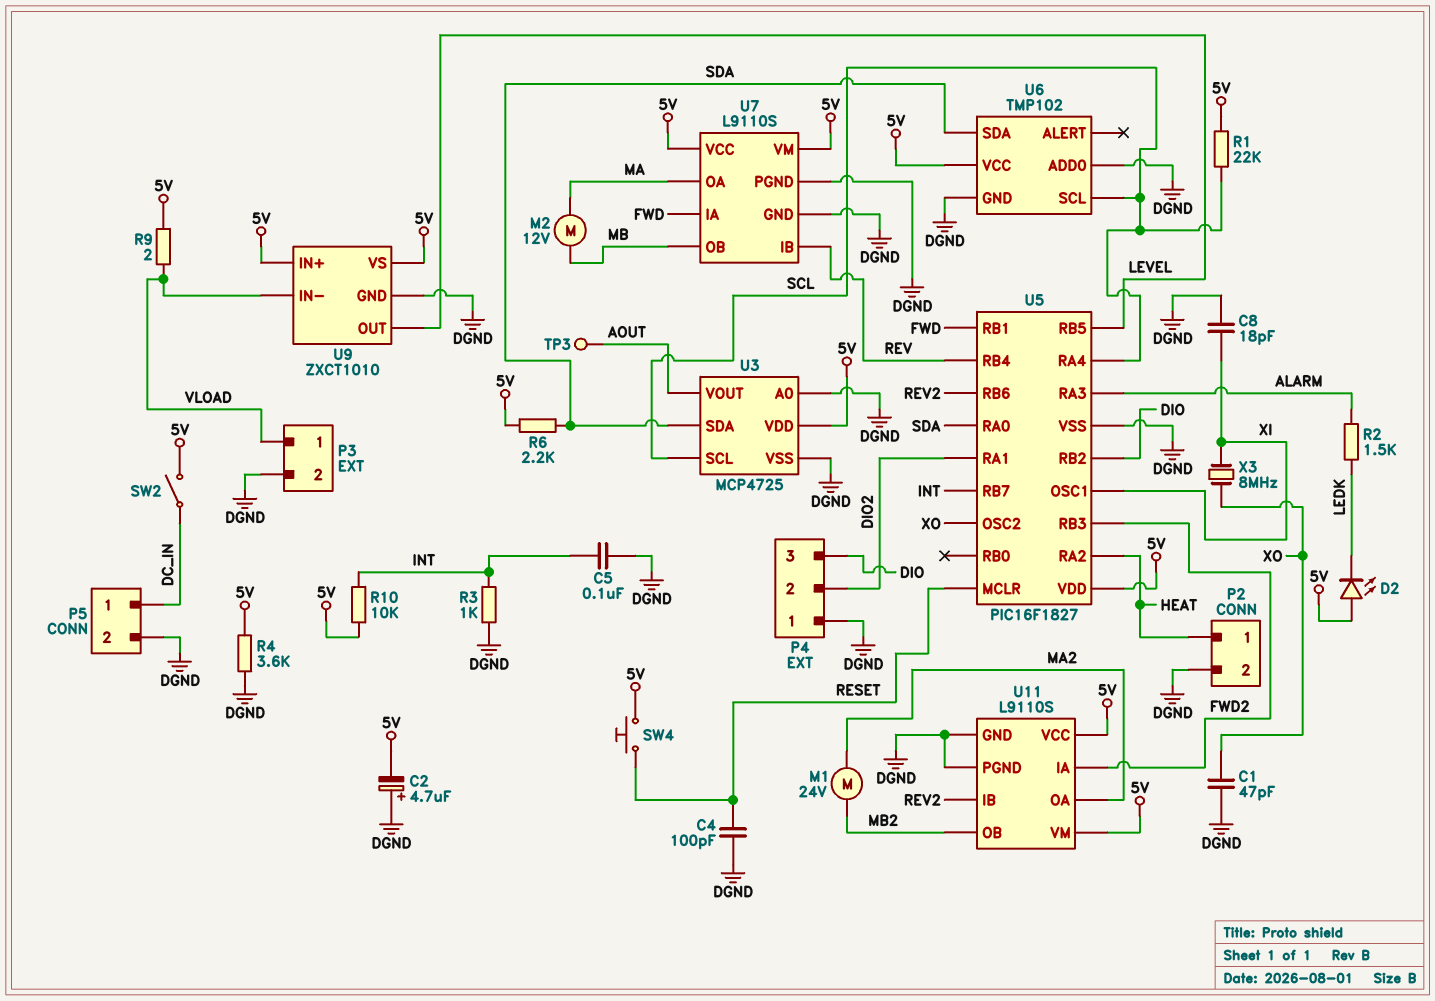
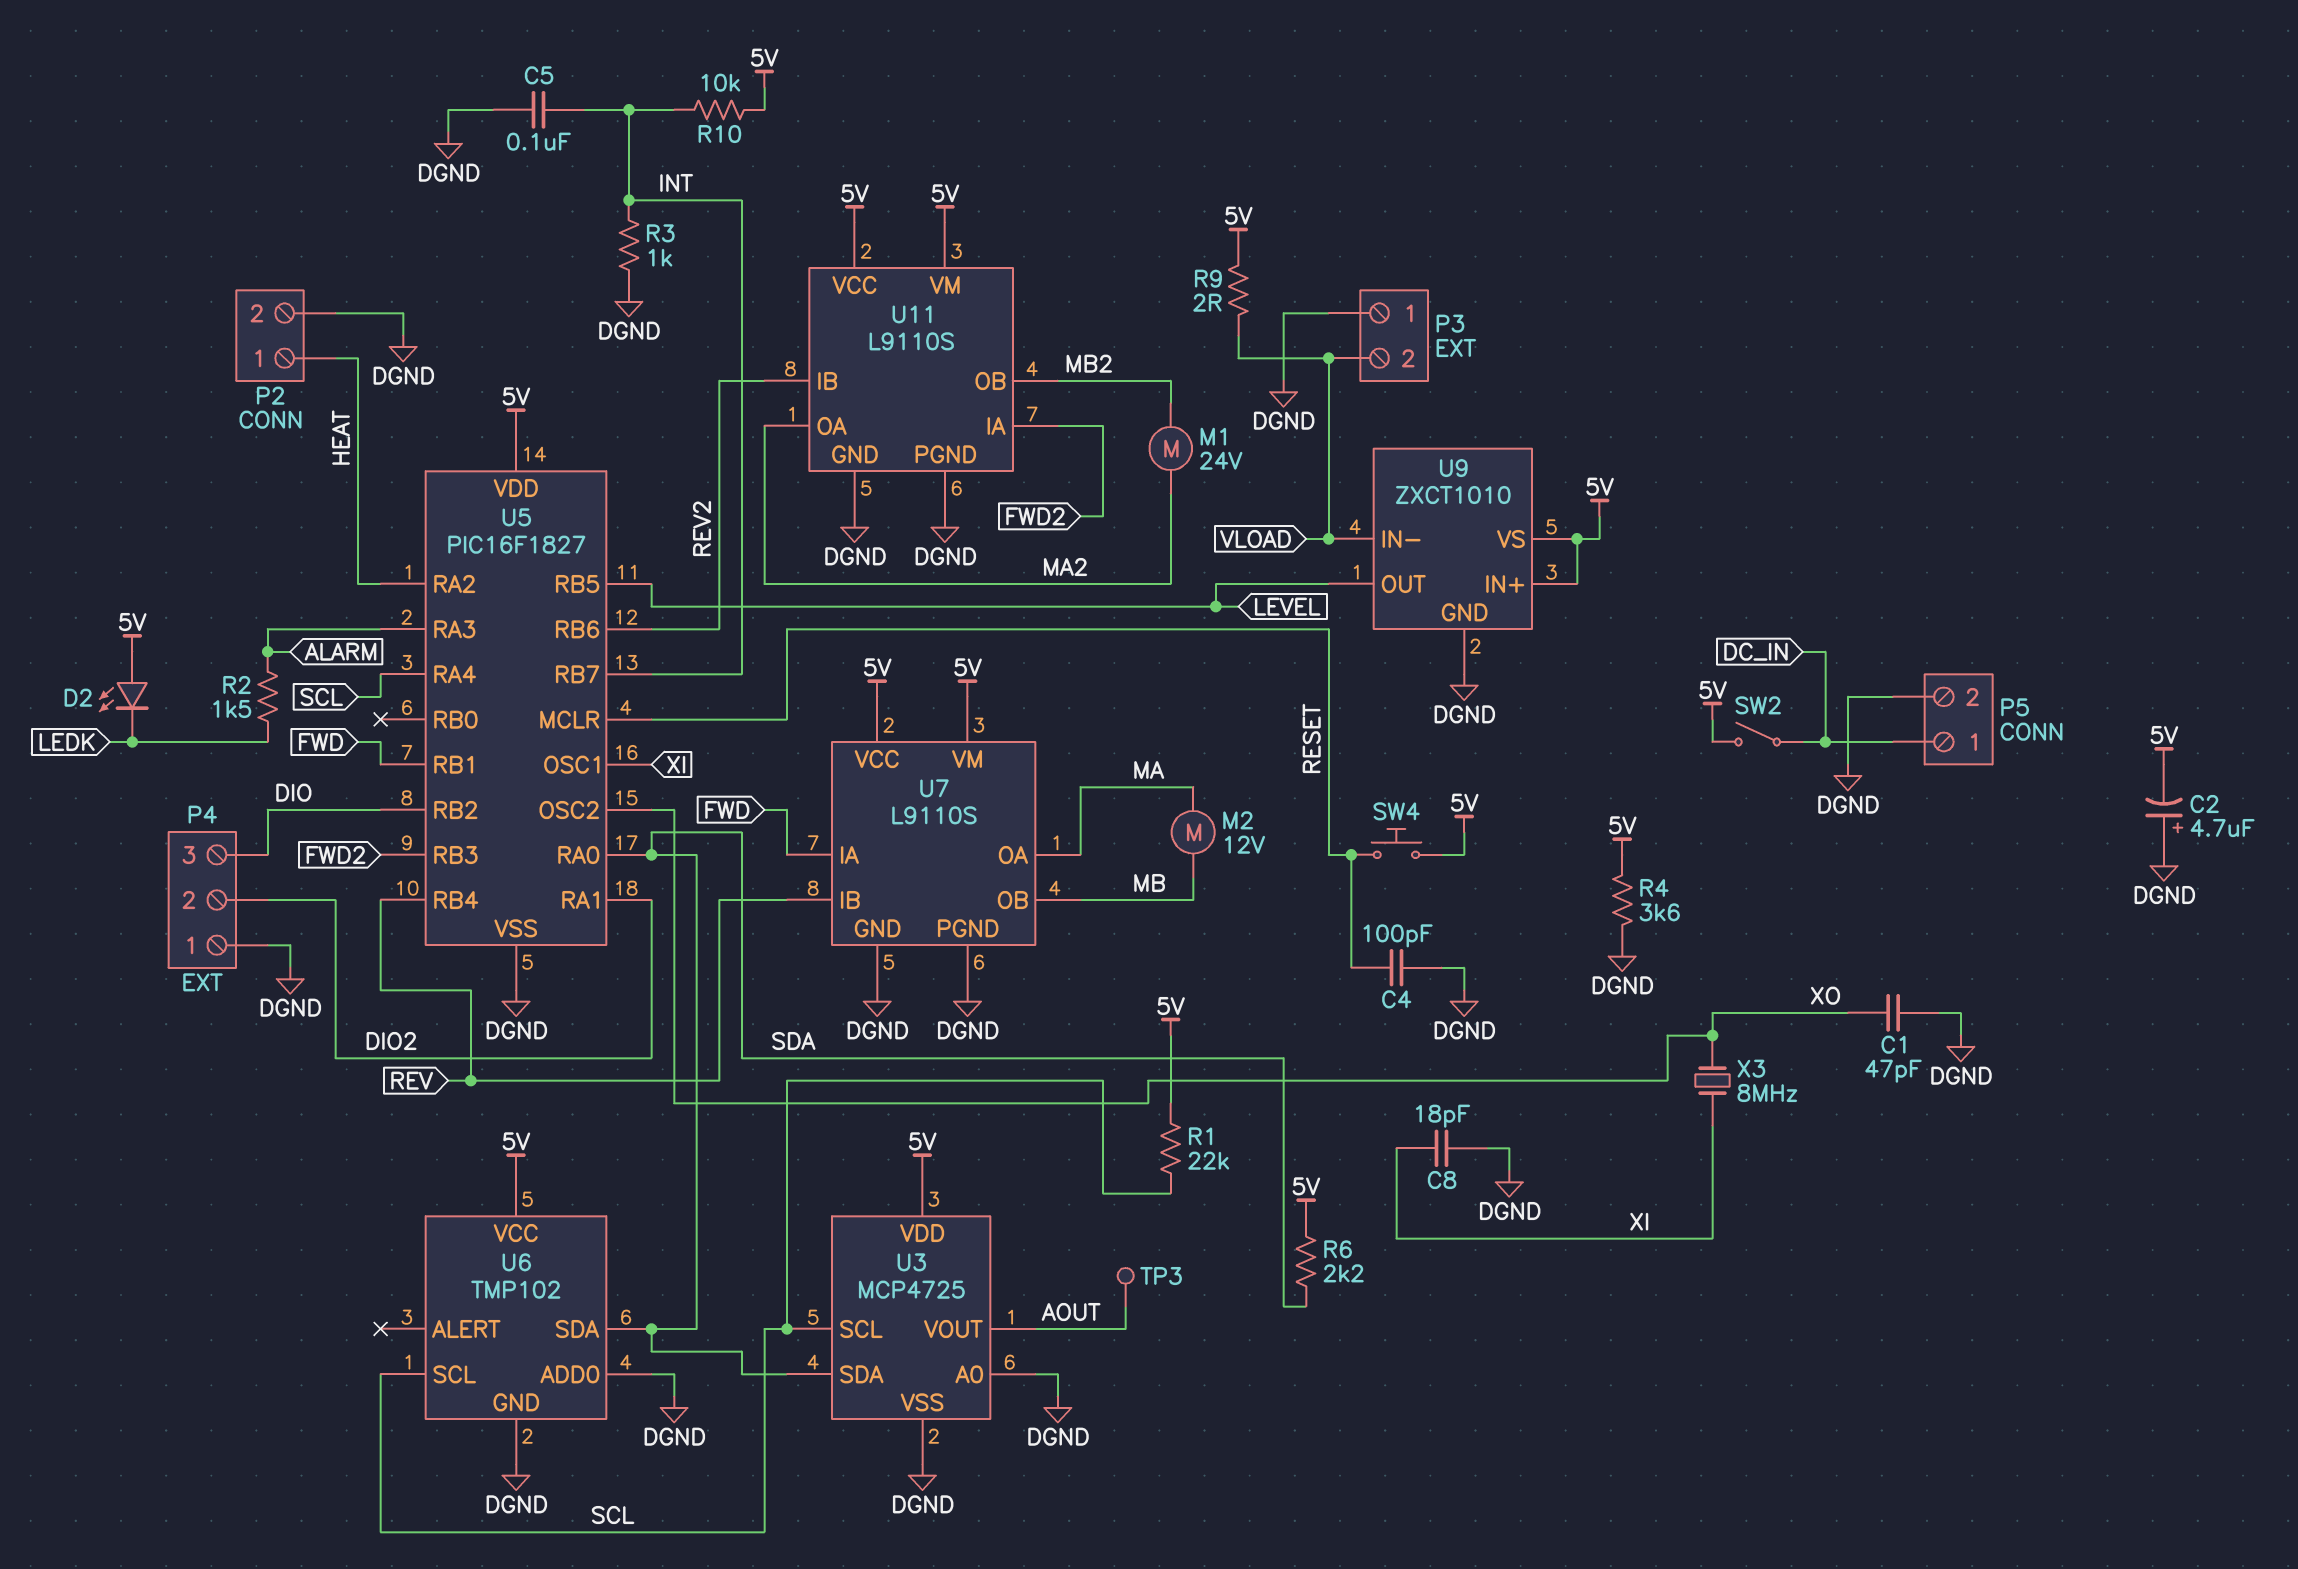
P3 pin 1: VLOAD -> DGND
P3 pin 2: DGND -> VLOAD

